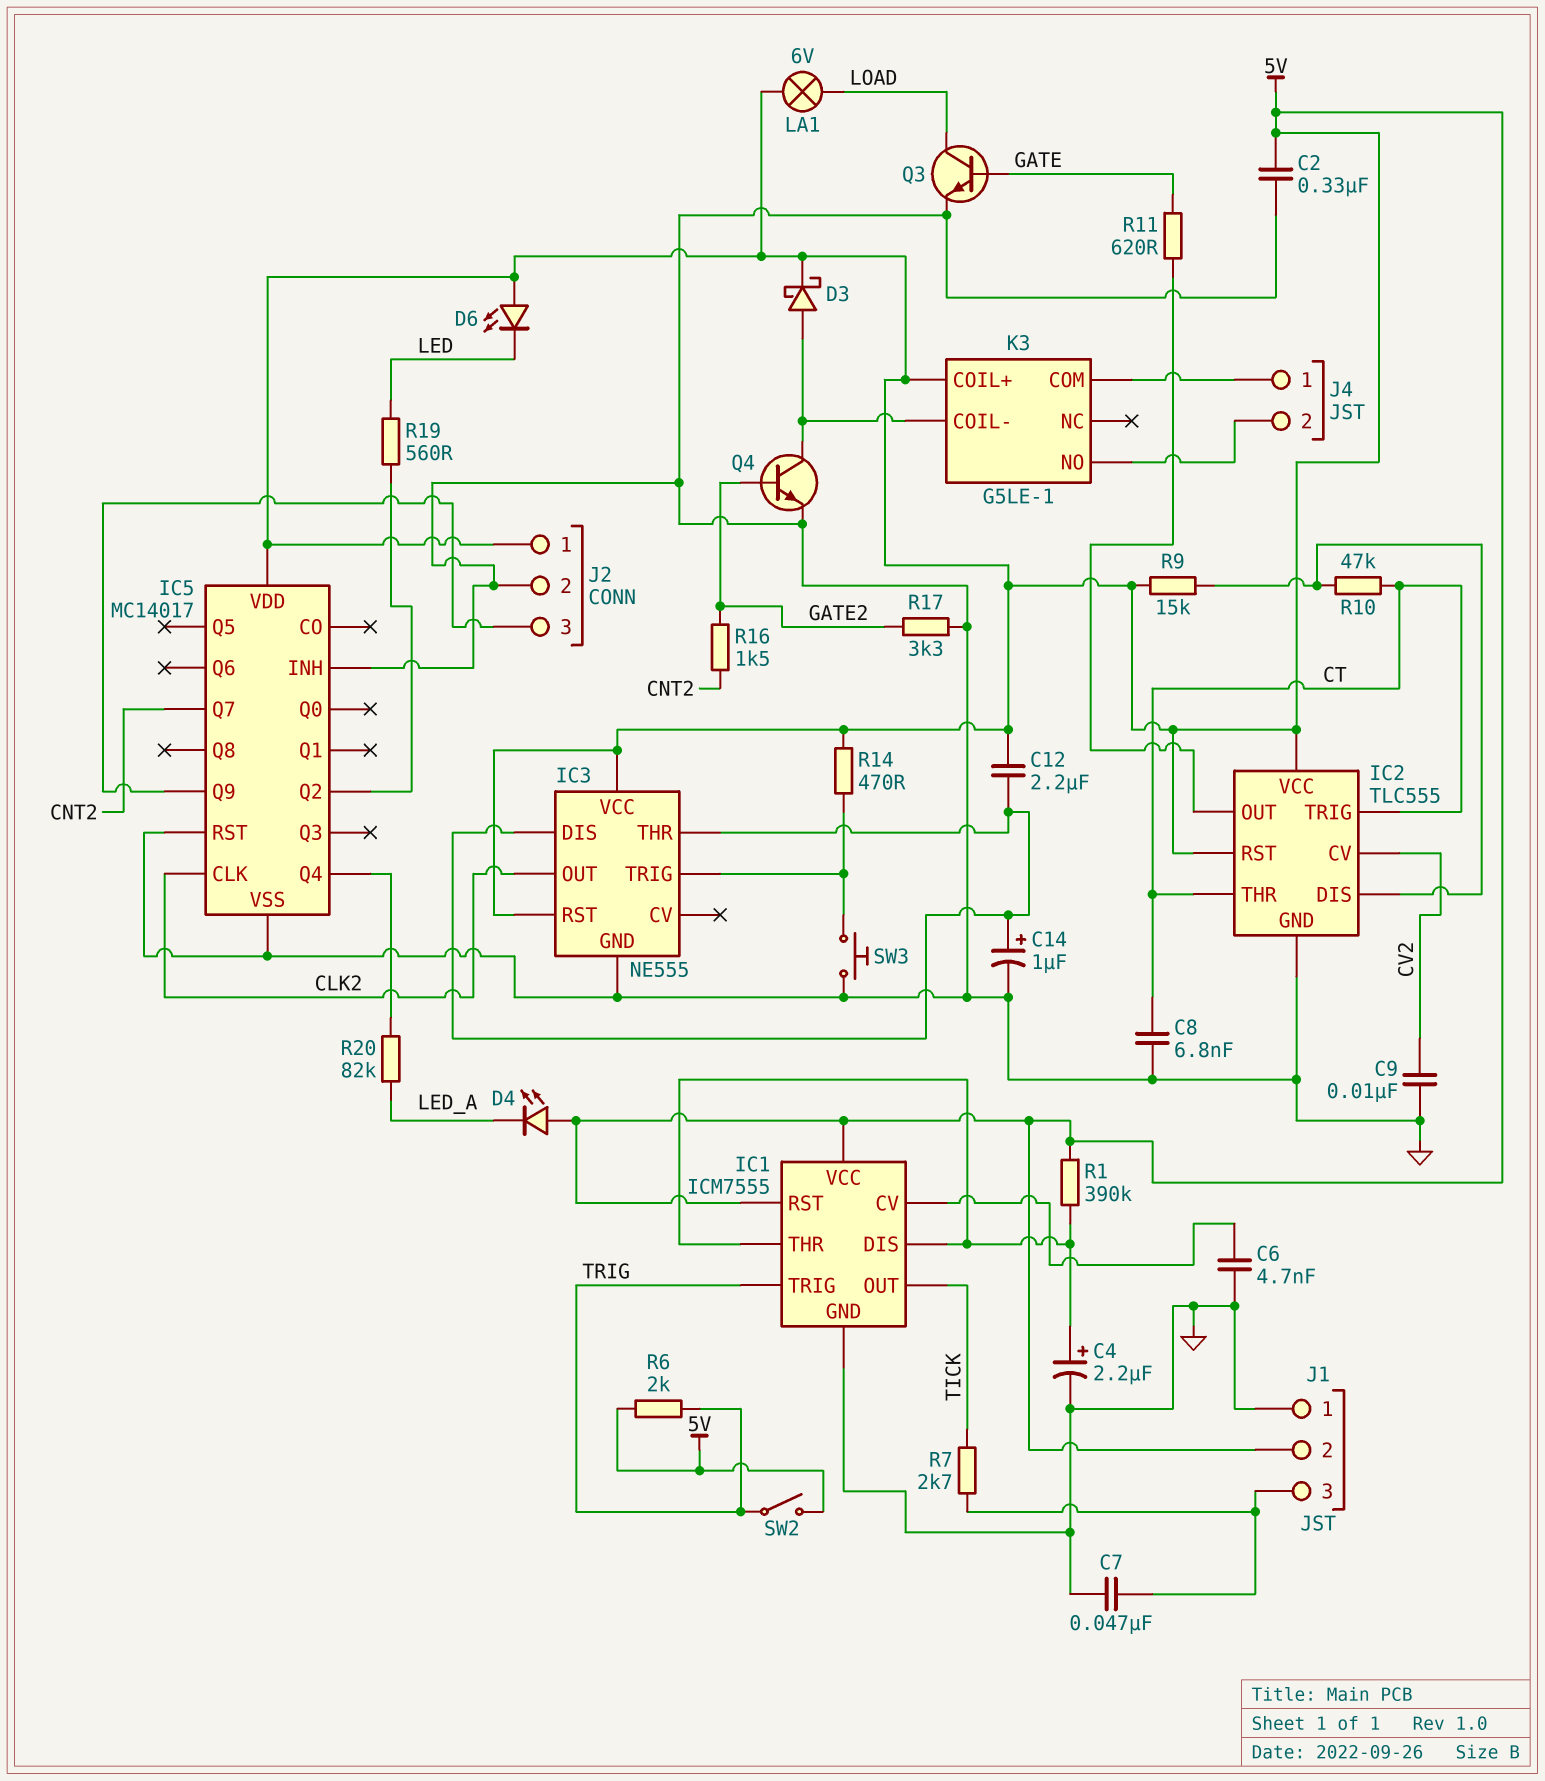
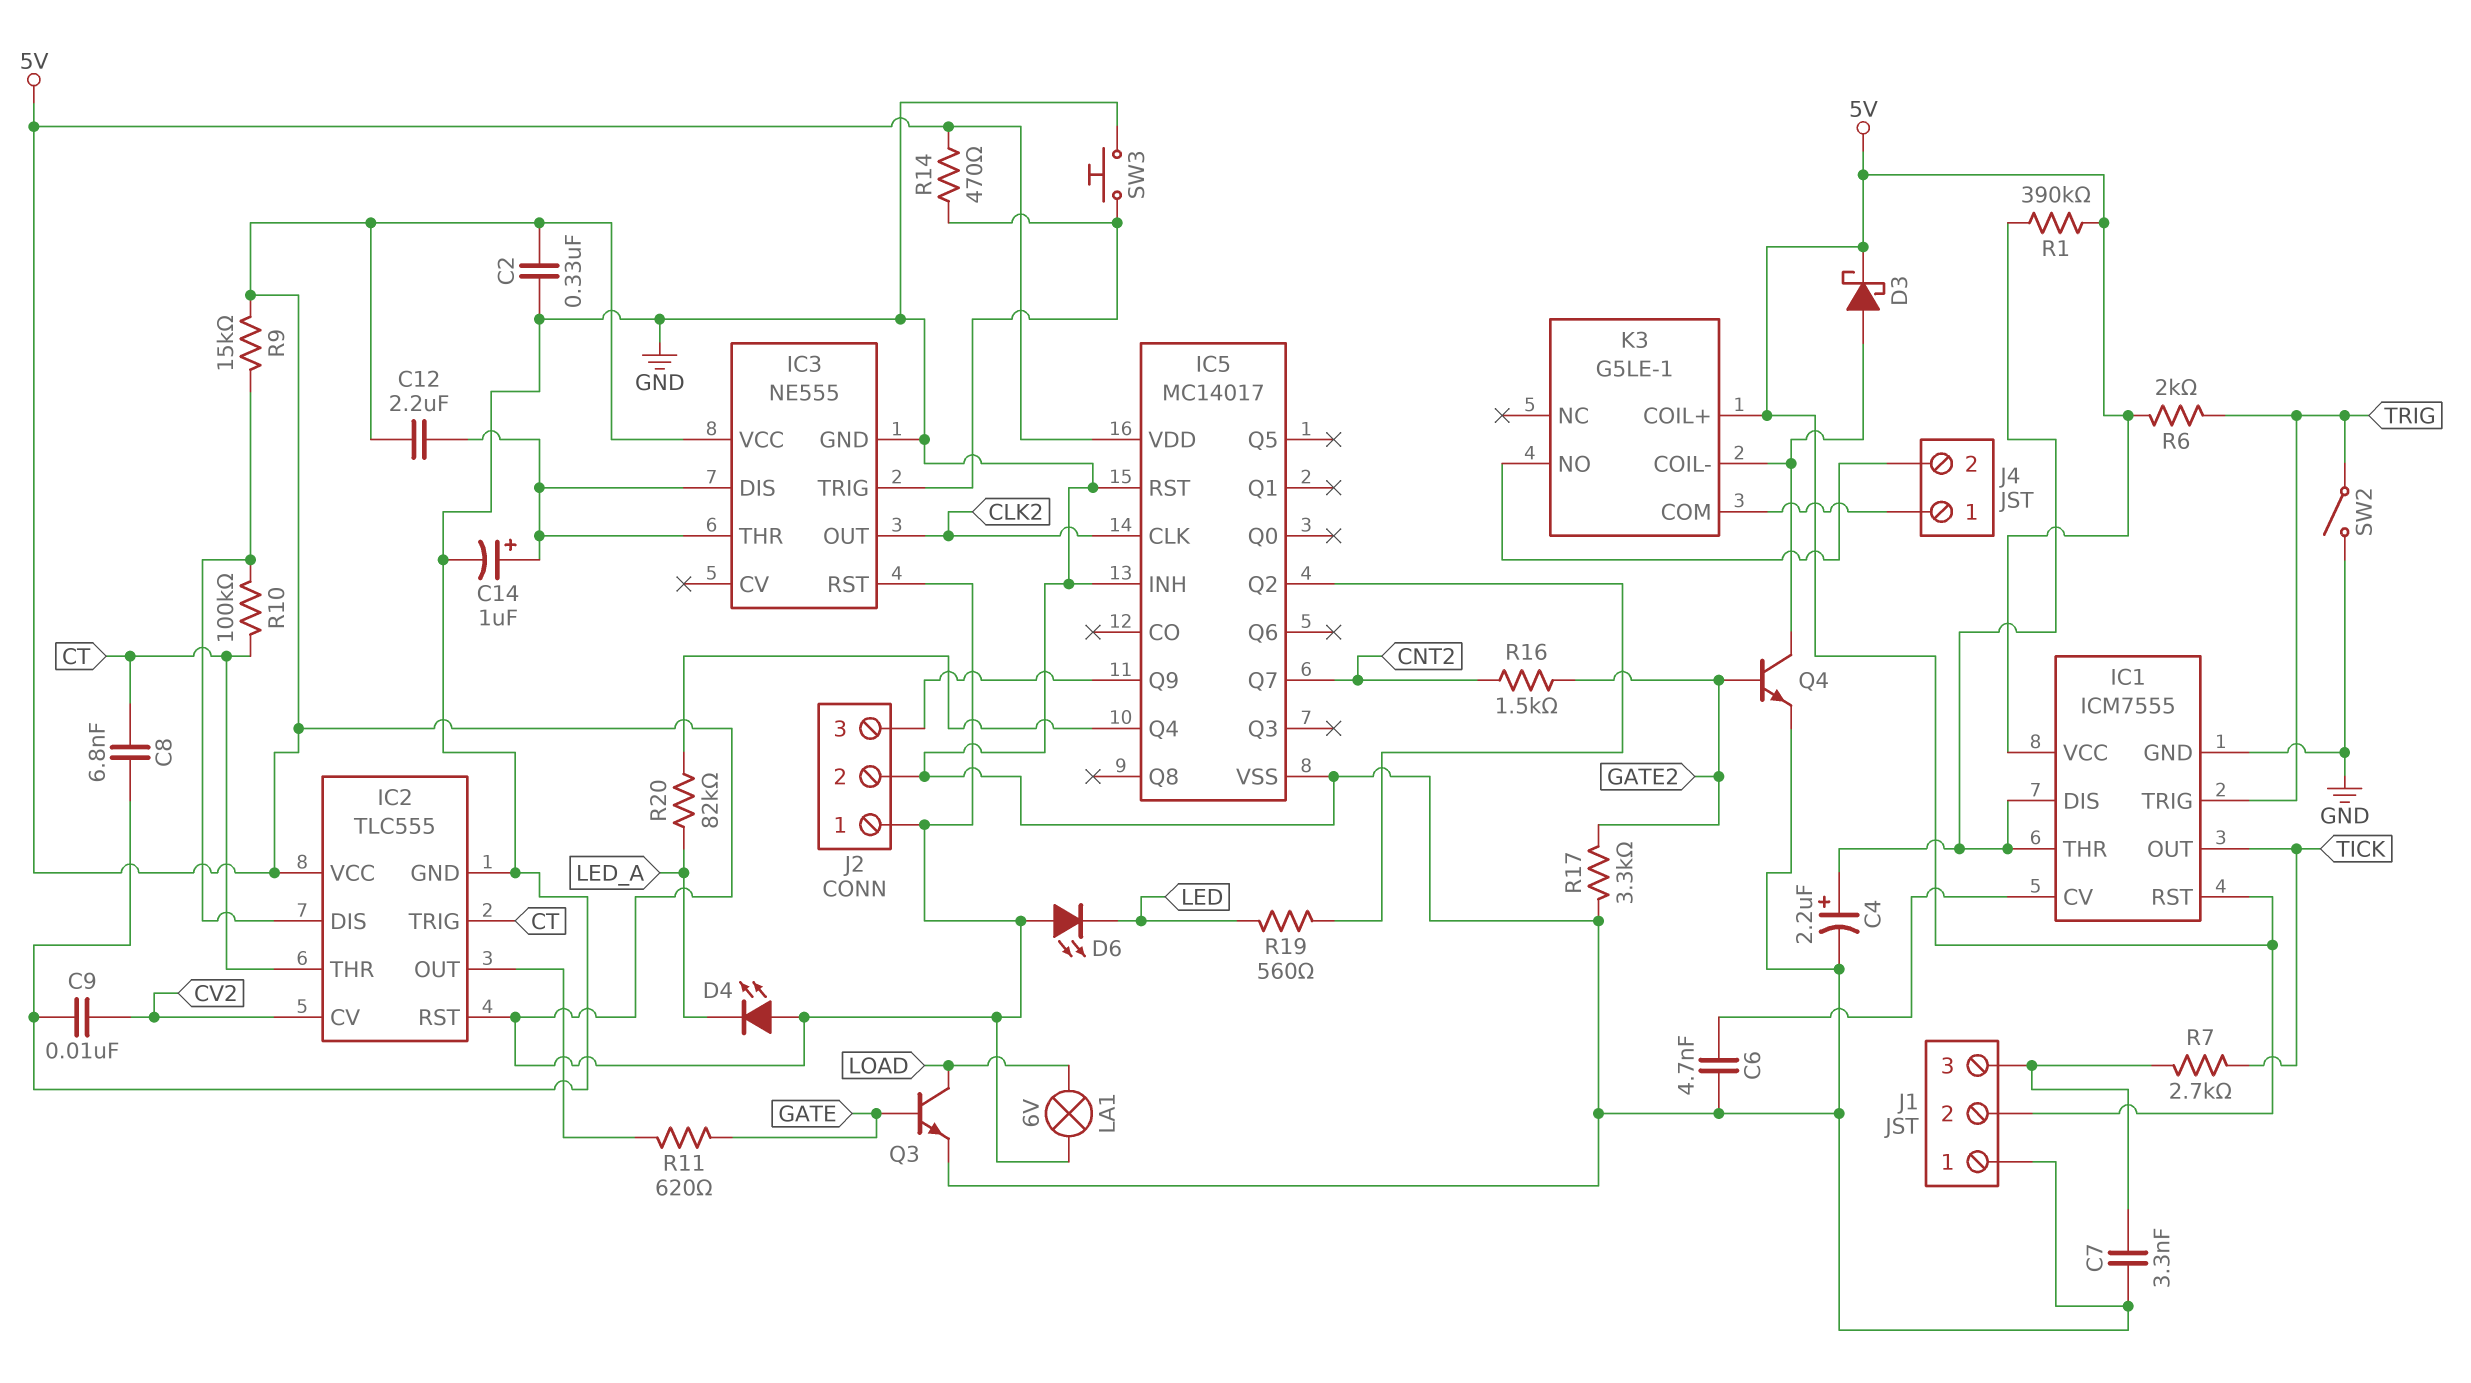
C7: 47nF (GND, J1/3) -> 3.3nF (GND, J1/3)
R10: 47k (CT, IC2/DIS) -> 100k (CT, IC2/DIS)
SW2: switch (5V, TRIG) -> switch (GND, TRIG)

